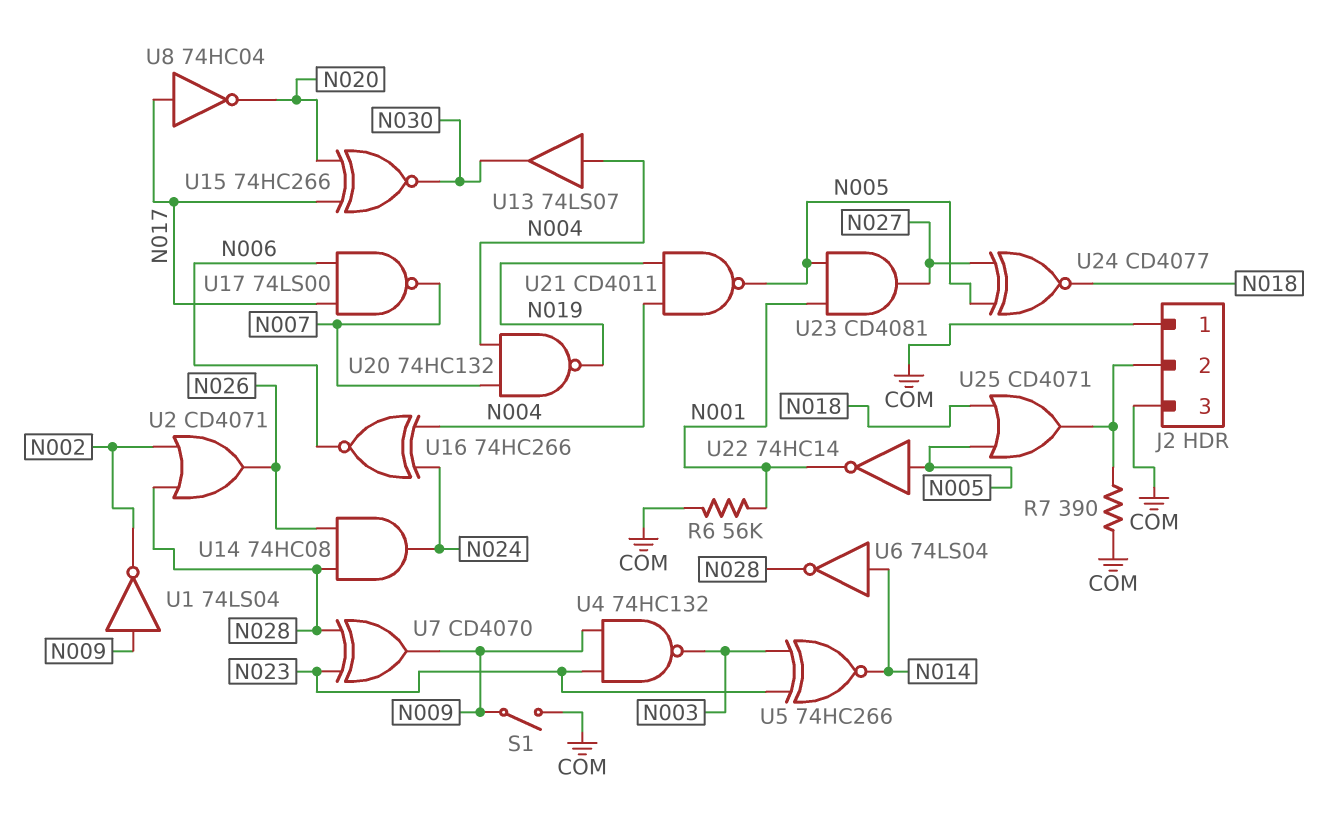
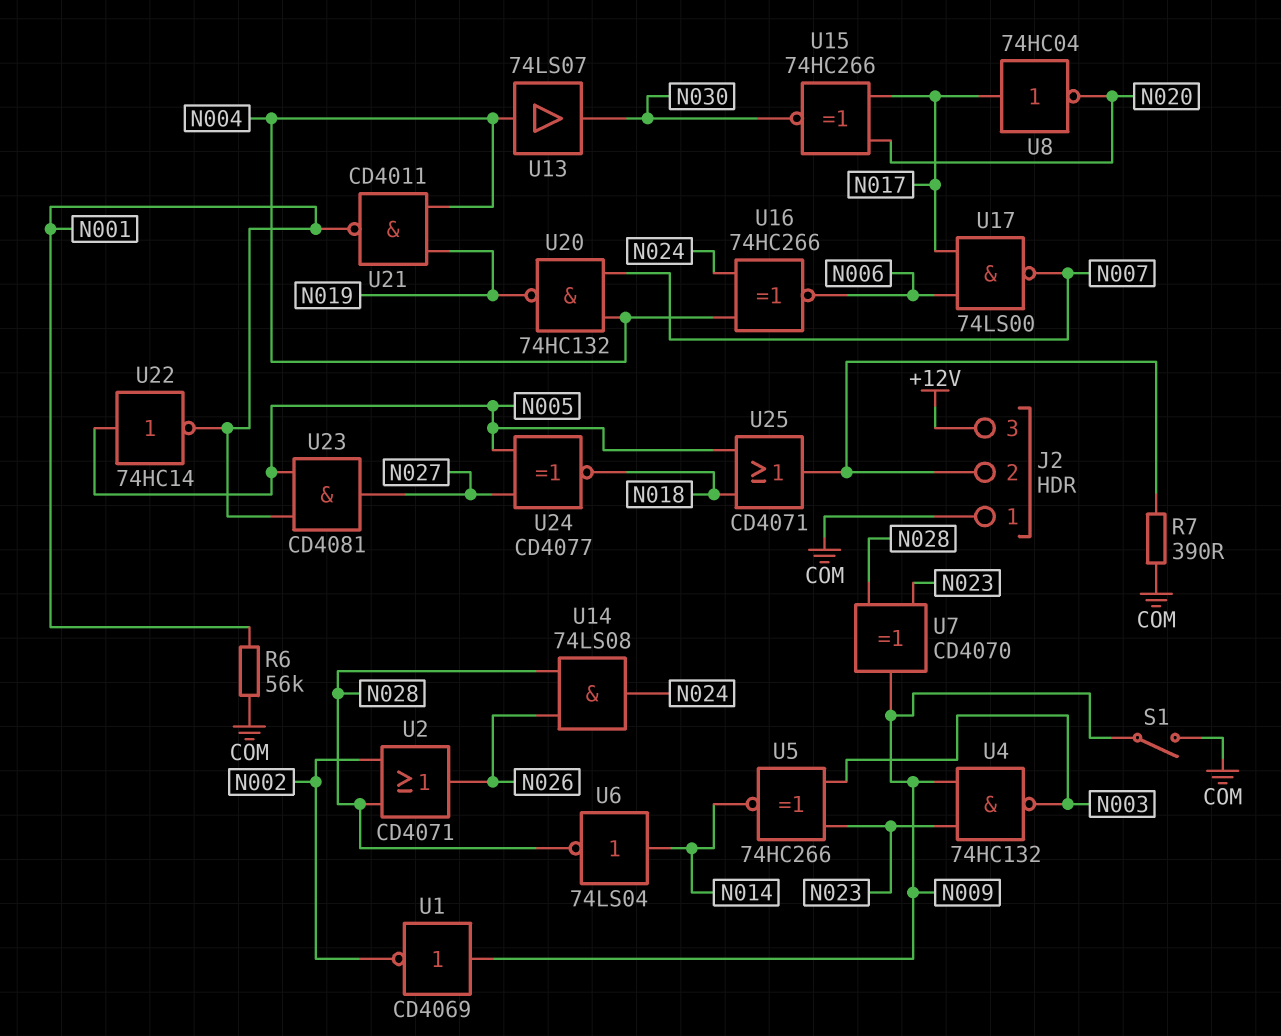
J2 pin 3: COM -> +12V
U1: NOT 74LS04 (in N009, out N002) -> NOT CD4069 (in N009, out N002)
U14: AND 74HC08 (in N026, in N028, out N024) -> AND 74LS08 (in N026, in N028, out N024)
U21: NAND CD4011 (in N004, in N019, out N005) -> NAND CD4011 (in N004, in N019, out N001)

